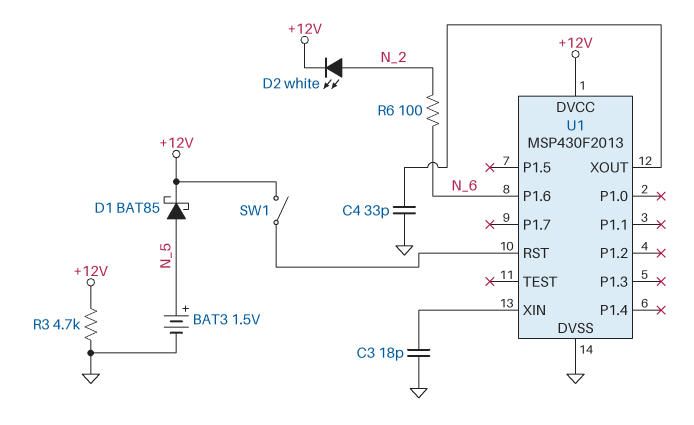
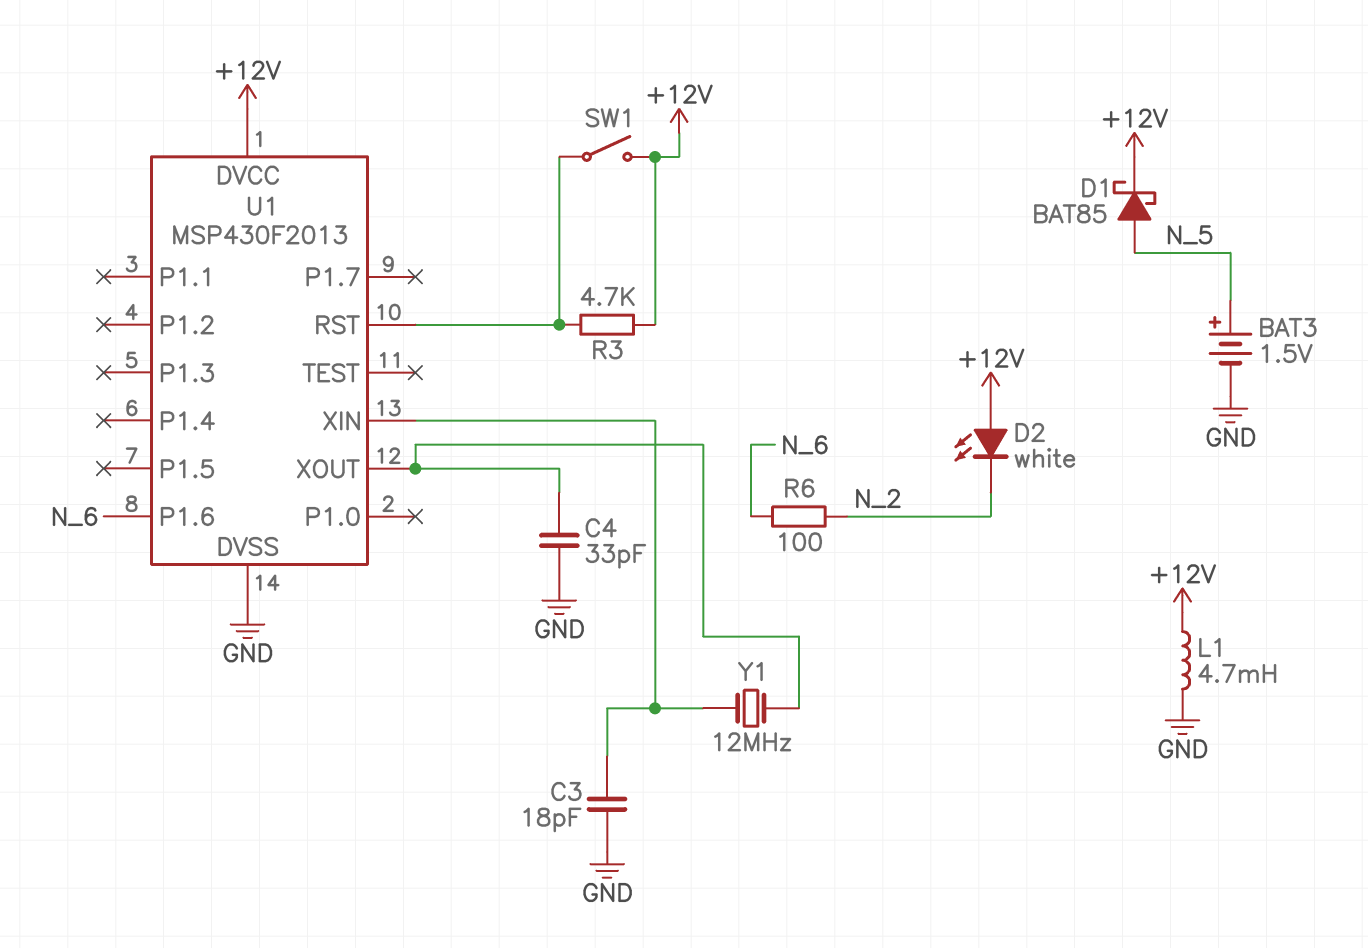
D2: LED white (A N_2, K +12V) -> LED white (A +12V, K N_2)
L1: none -> 4.7mH (+12V, GND)
R3: 4.7k (+12V, GND) -> 4.7k (+12V, U1/RST)
Y1: none -> 12MHz (U1/XIN, U1/XOUT)

